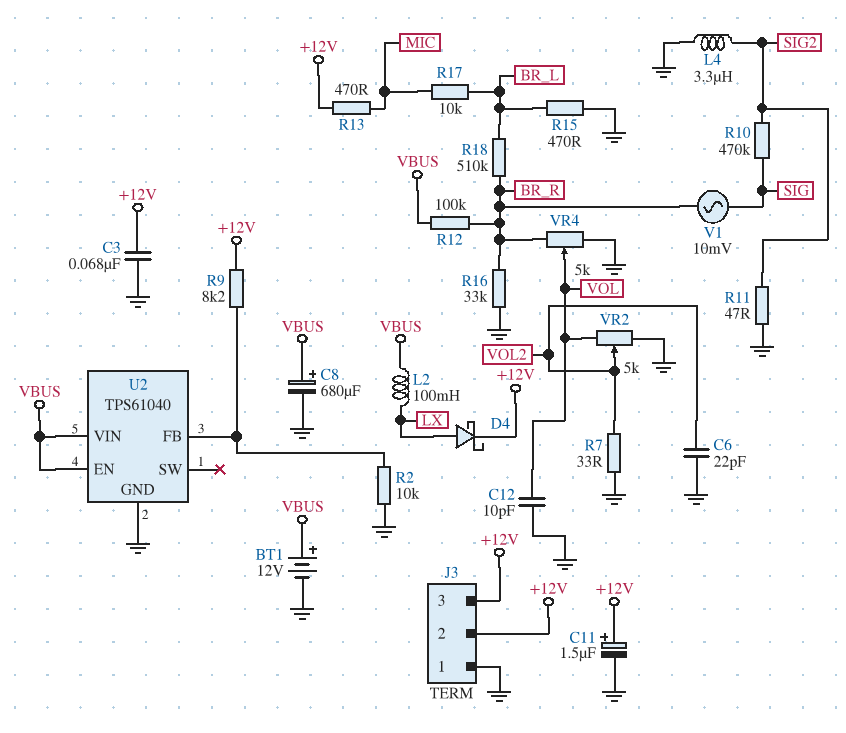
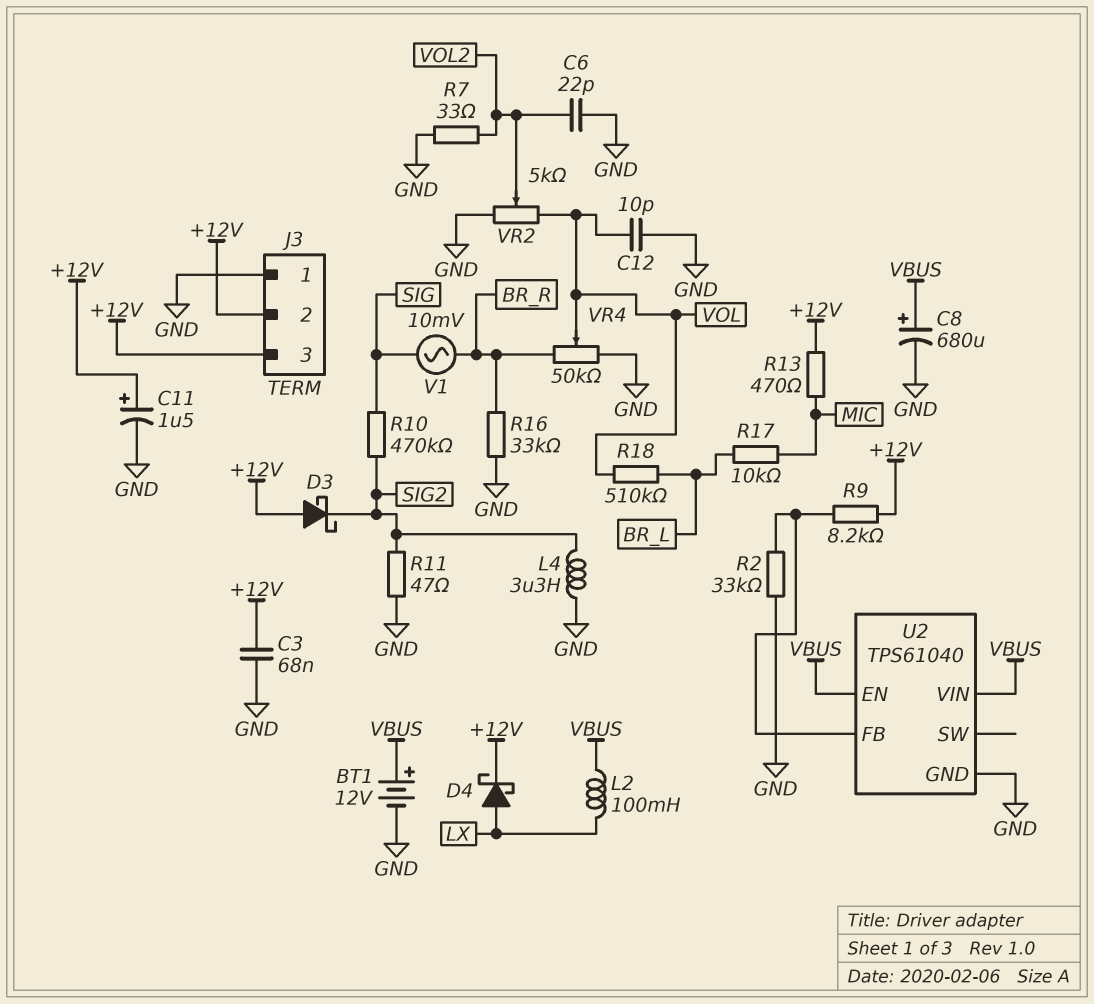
D3: none -> schottky (A +12V, K SIG2)
R2: 10k (GND, U2/FB) -> 33k (GND, U2/FB)
R12: 100k (BR_R, VBUS) -> none
R15: 470 (BR_L, GND) -> none
R18: 510k (BR_L, BR_R) -> 510k (BR_L, VOL)
VR4: 5k (BR_R, GND, wiper VOL) -> 50k (BR_R, GND, wiper VOL)

